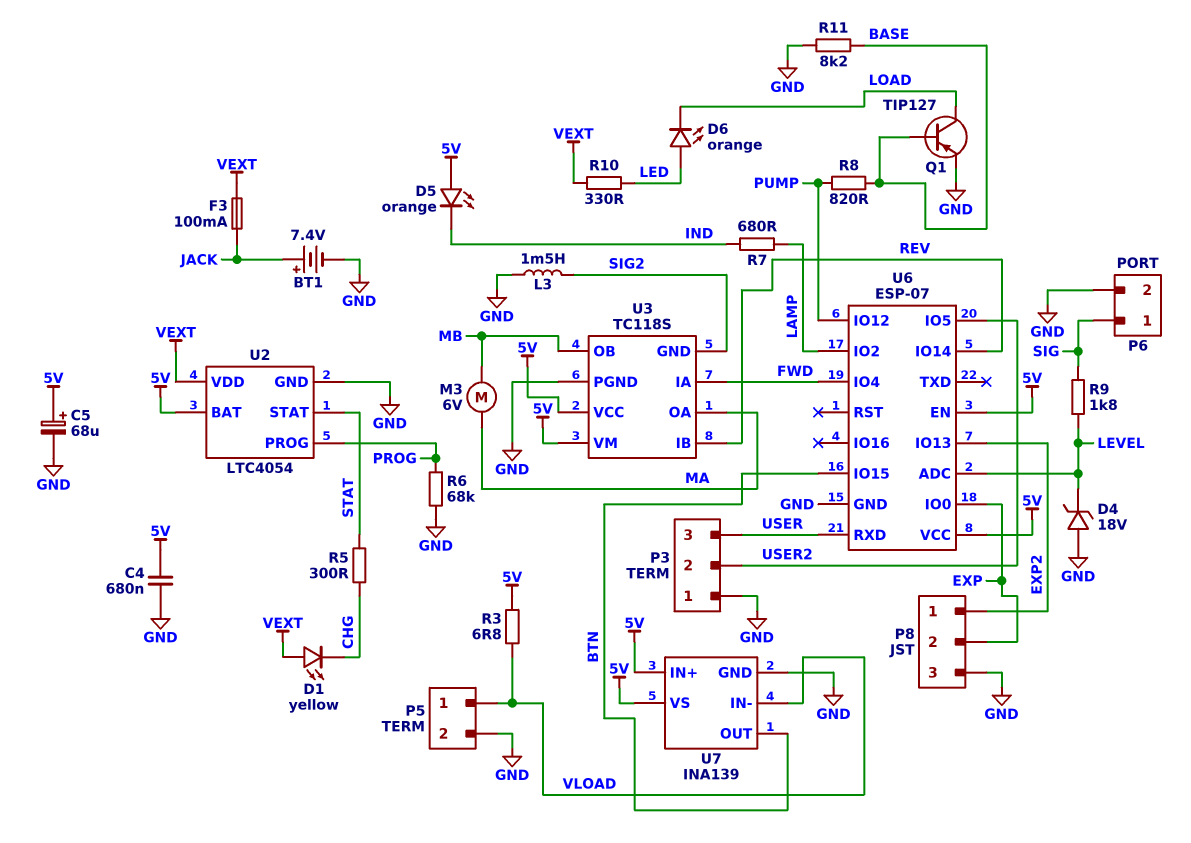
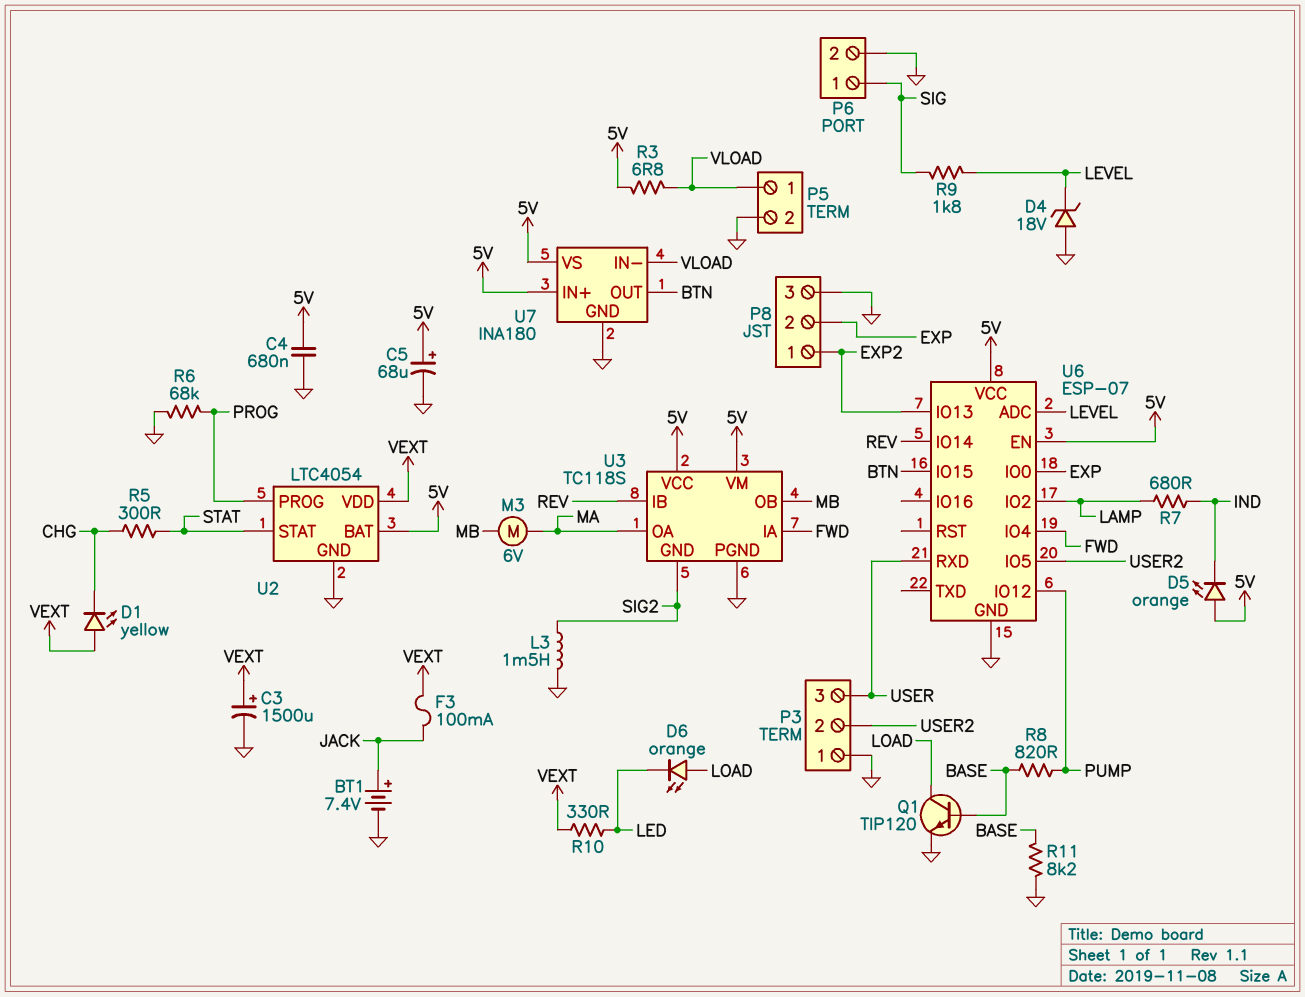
C3: none -> 1500uF (plus VEXT, minus GND)
D6: LED orange (A LED, K LOAD) -> LED orange (A LOAD, K LED)
Q1: PNP TIP127 (B BASE, C LOAD, E GND) -> NPN TIP120 (B BASE, C LOAD, E GND)
U7: INA139 -> INA180

